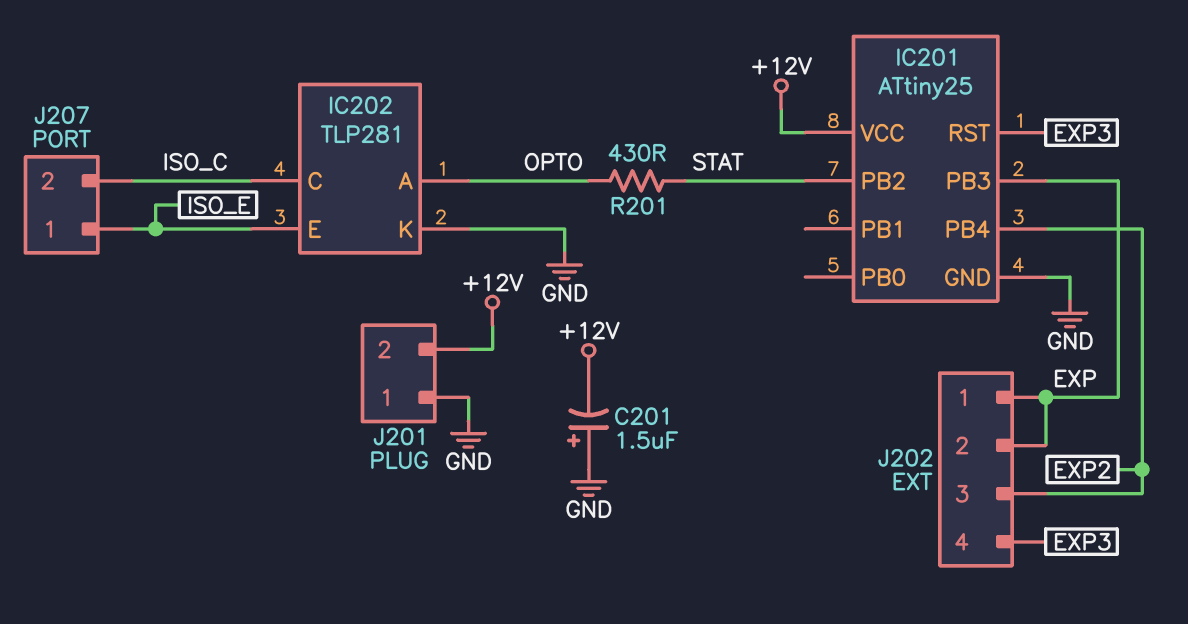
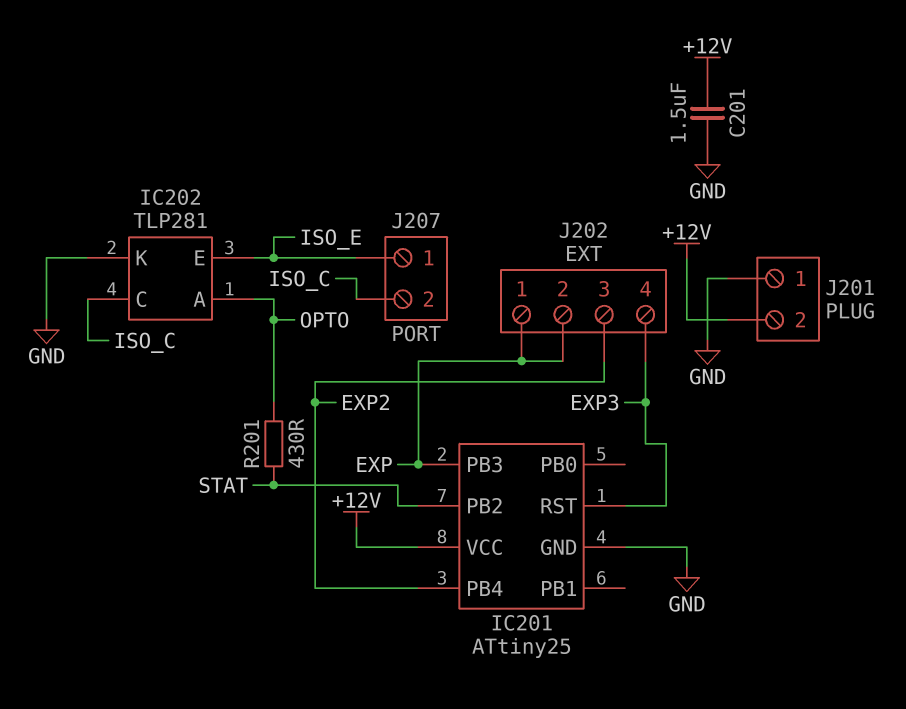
C201: 1.5uF (plus GND, minus +12V) -> 1.5uF (+12V, GND)

